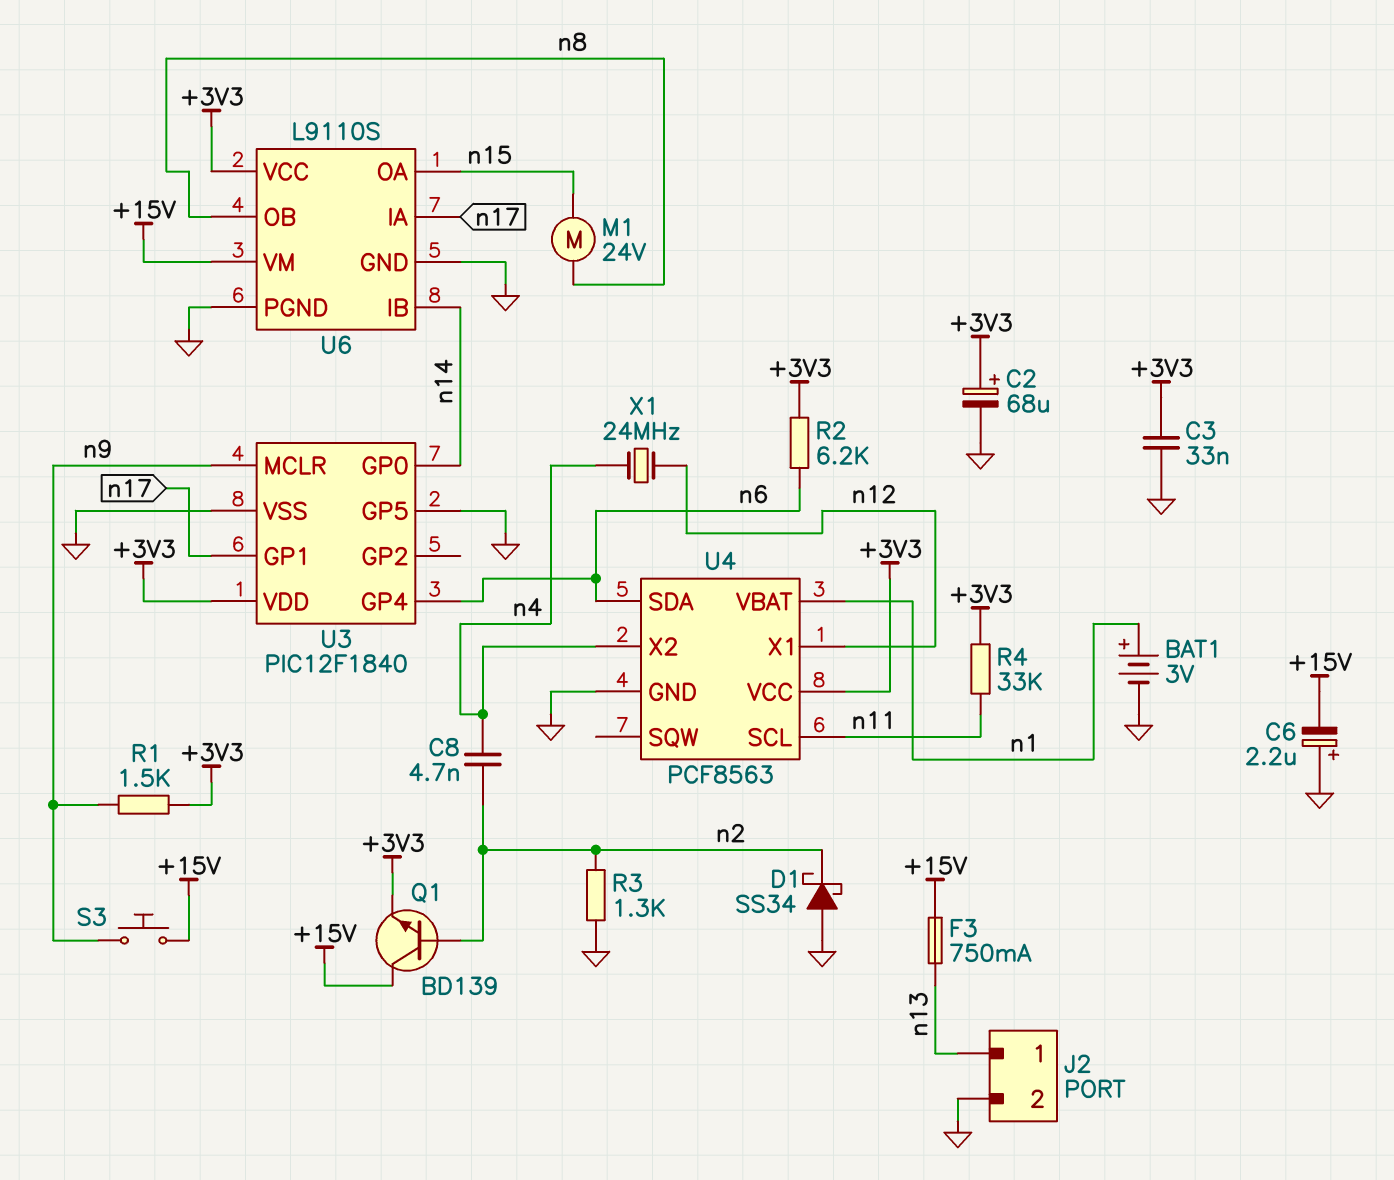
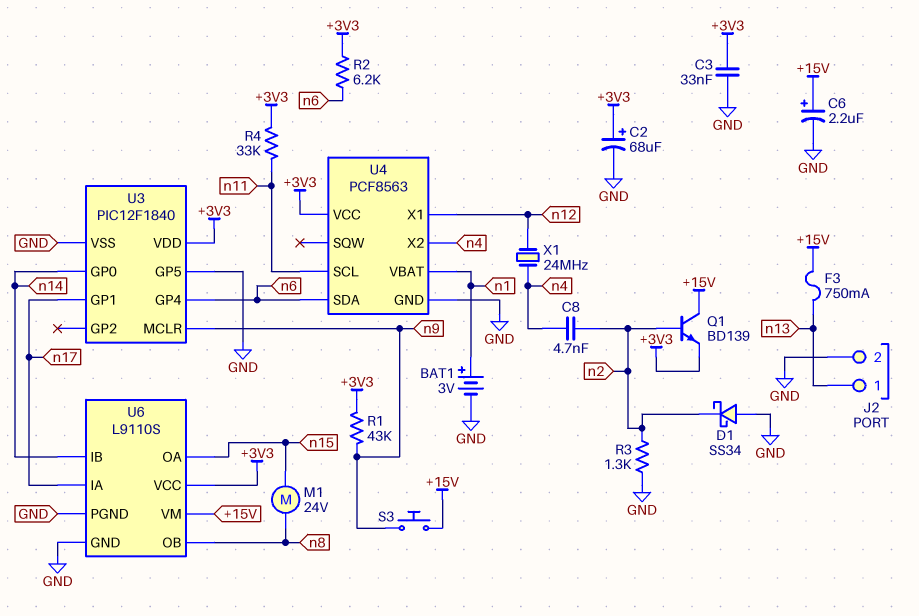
C6: 2.2uF (plus GND, minus +15V) -> 2.2uF (plus +15V, minus GND)
R1: 1.5k (+3V3, n9) -> 43k (+3V3, n9)

